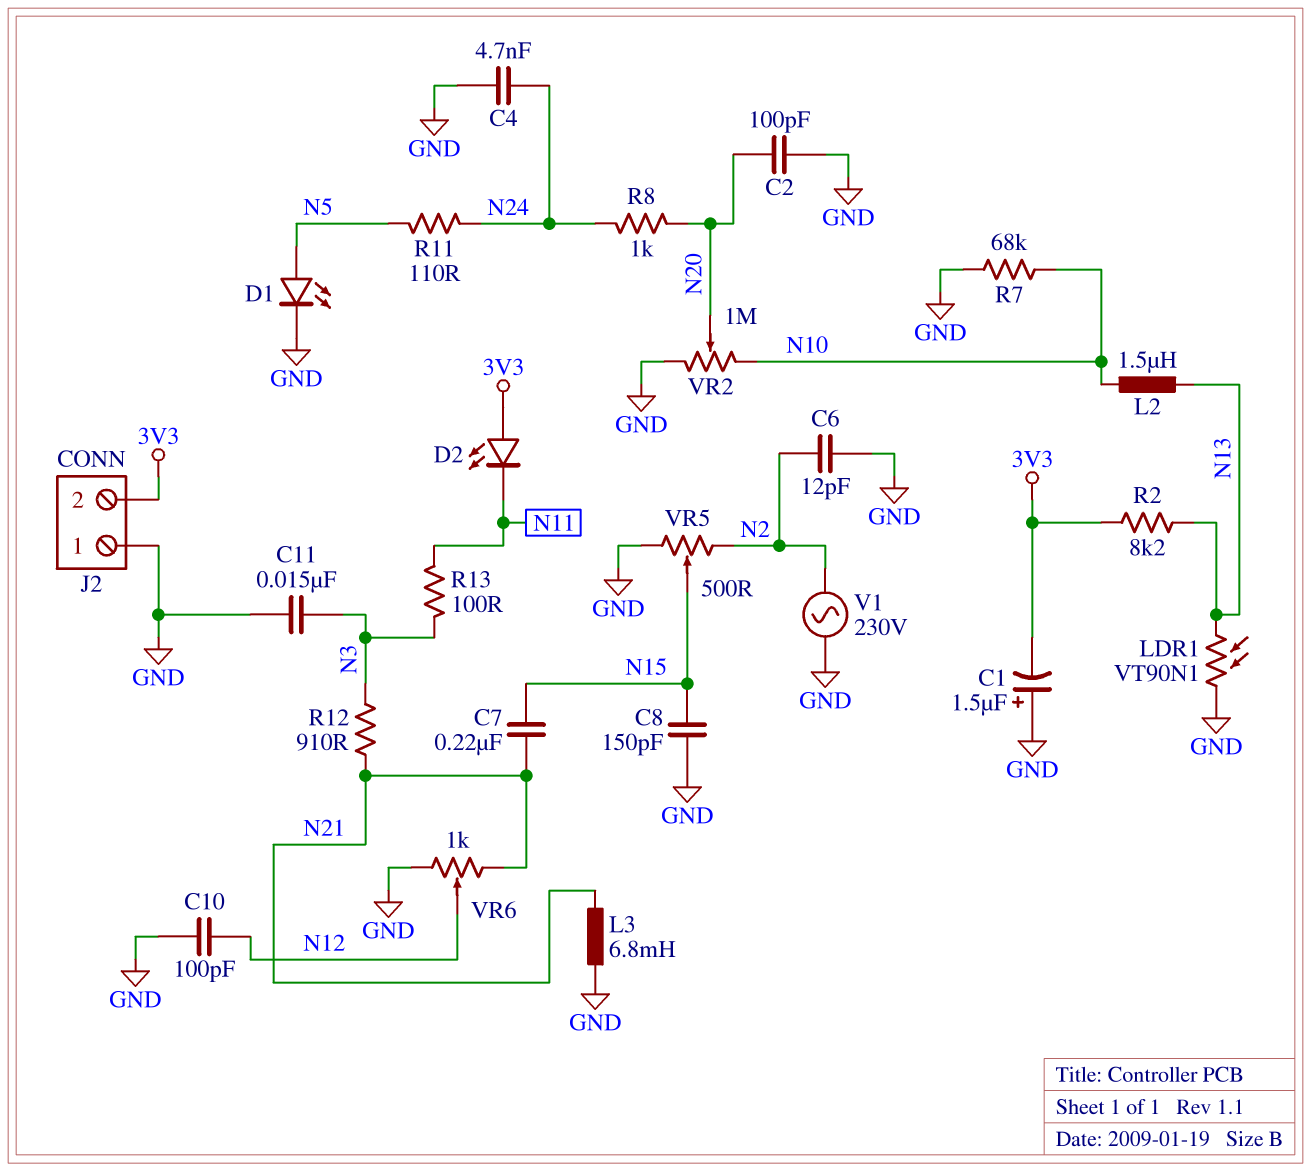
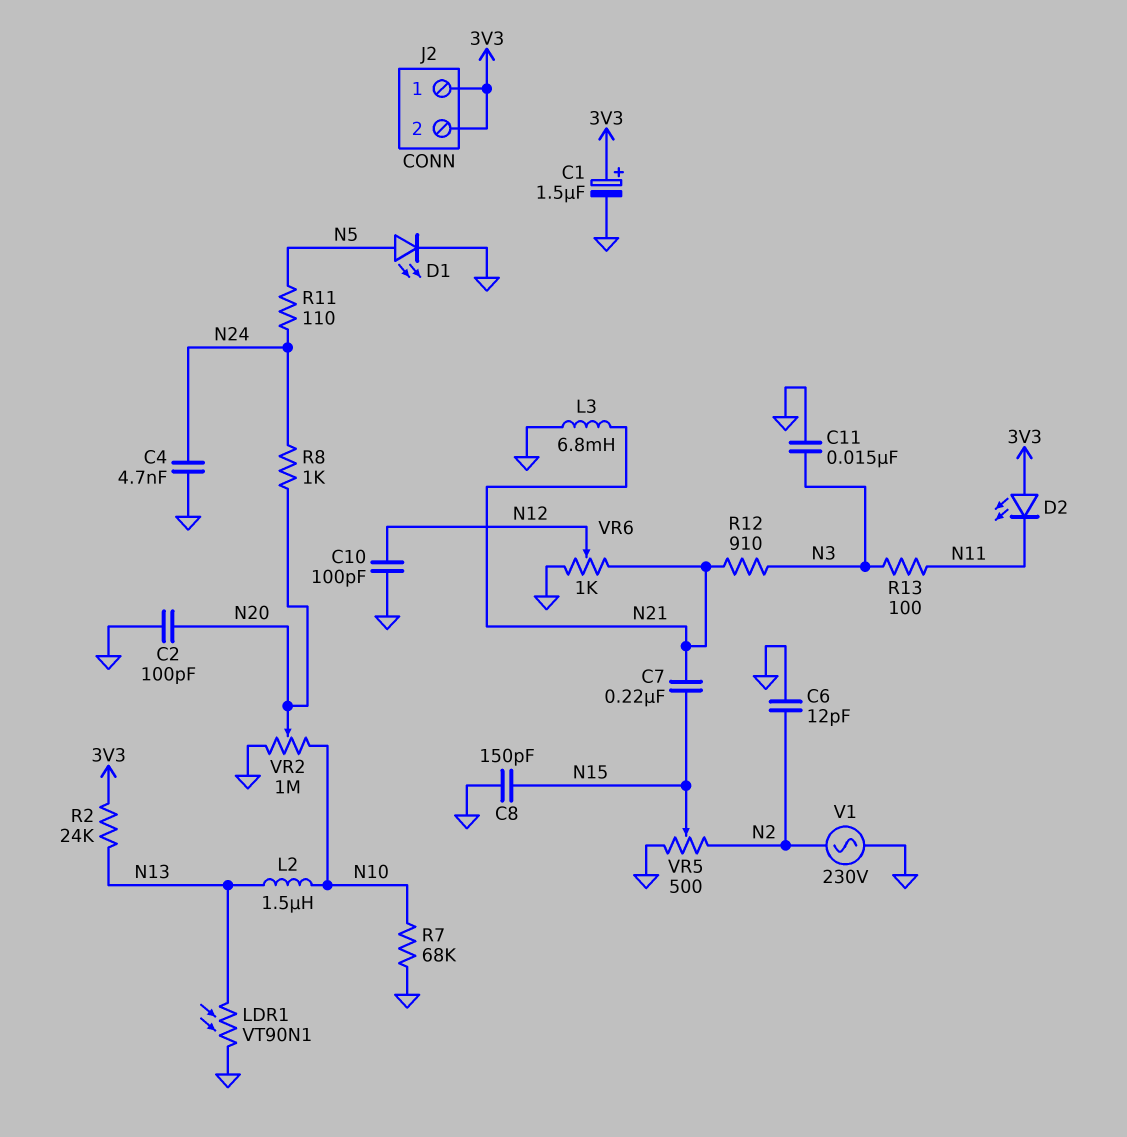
C1: 1.5uF (plus GND, minus 3V3) -> 1.5uF (plus 3V3, minus GND)
J2 pin 1: GND -> 3V3
R2: 8.2k (3V3, N13) -> 24k (3V3, N13)

